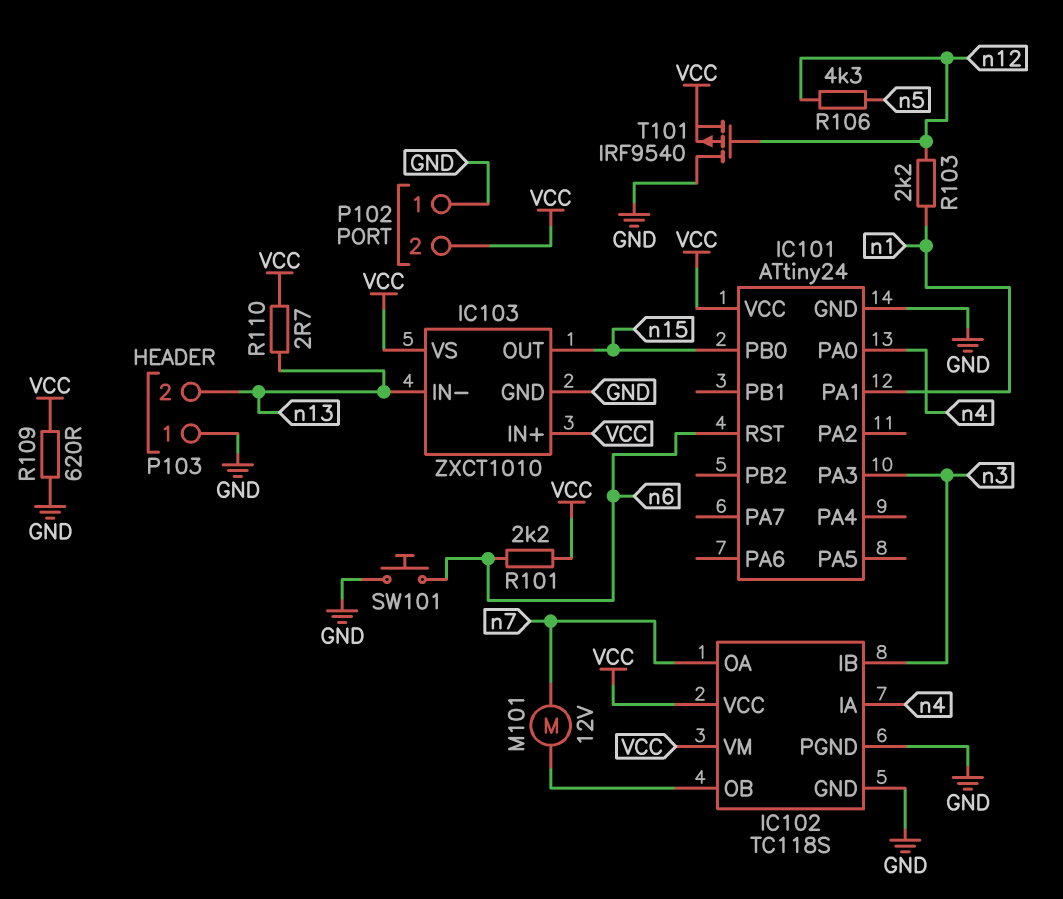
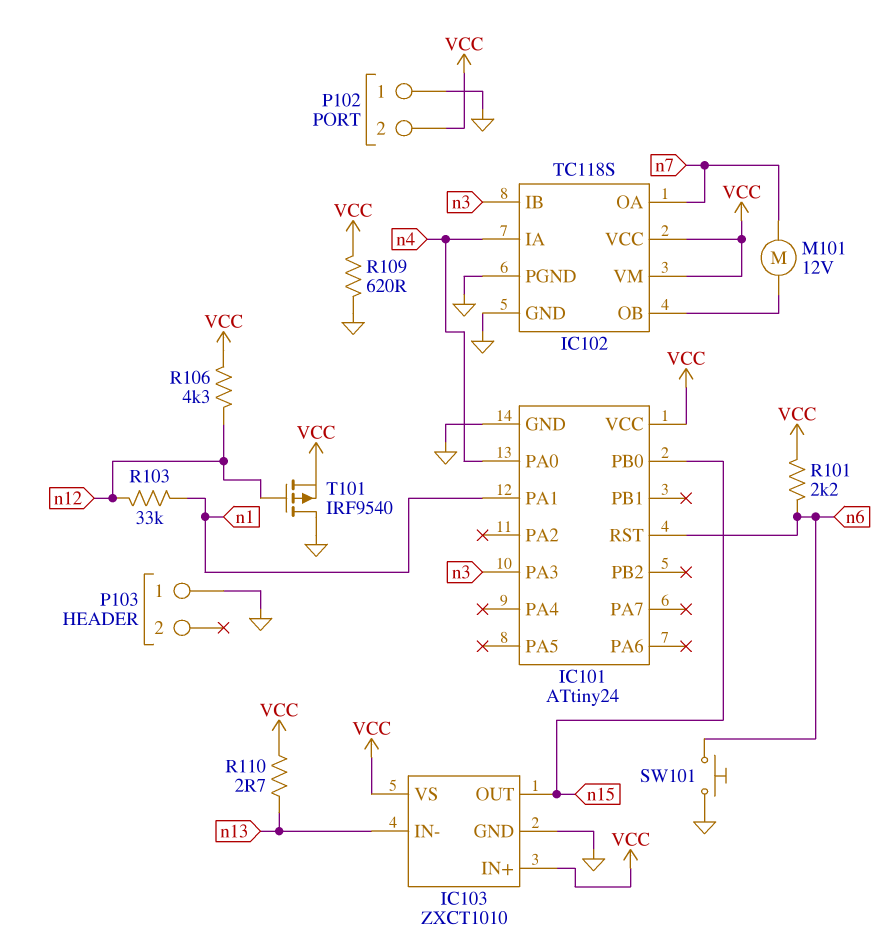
P103 pin 2: n13 -> none
R103: 2.2k (n1, n12) -> 33k (n1, n12)
R106: 4.3k (n5, n12) -> 4.3k (VCC, n12)

